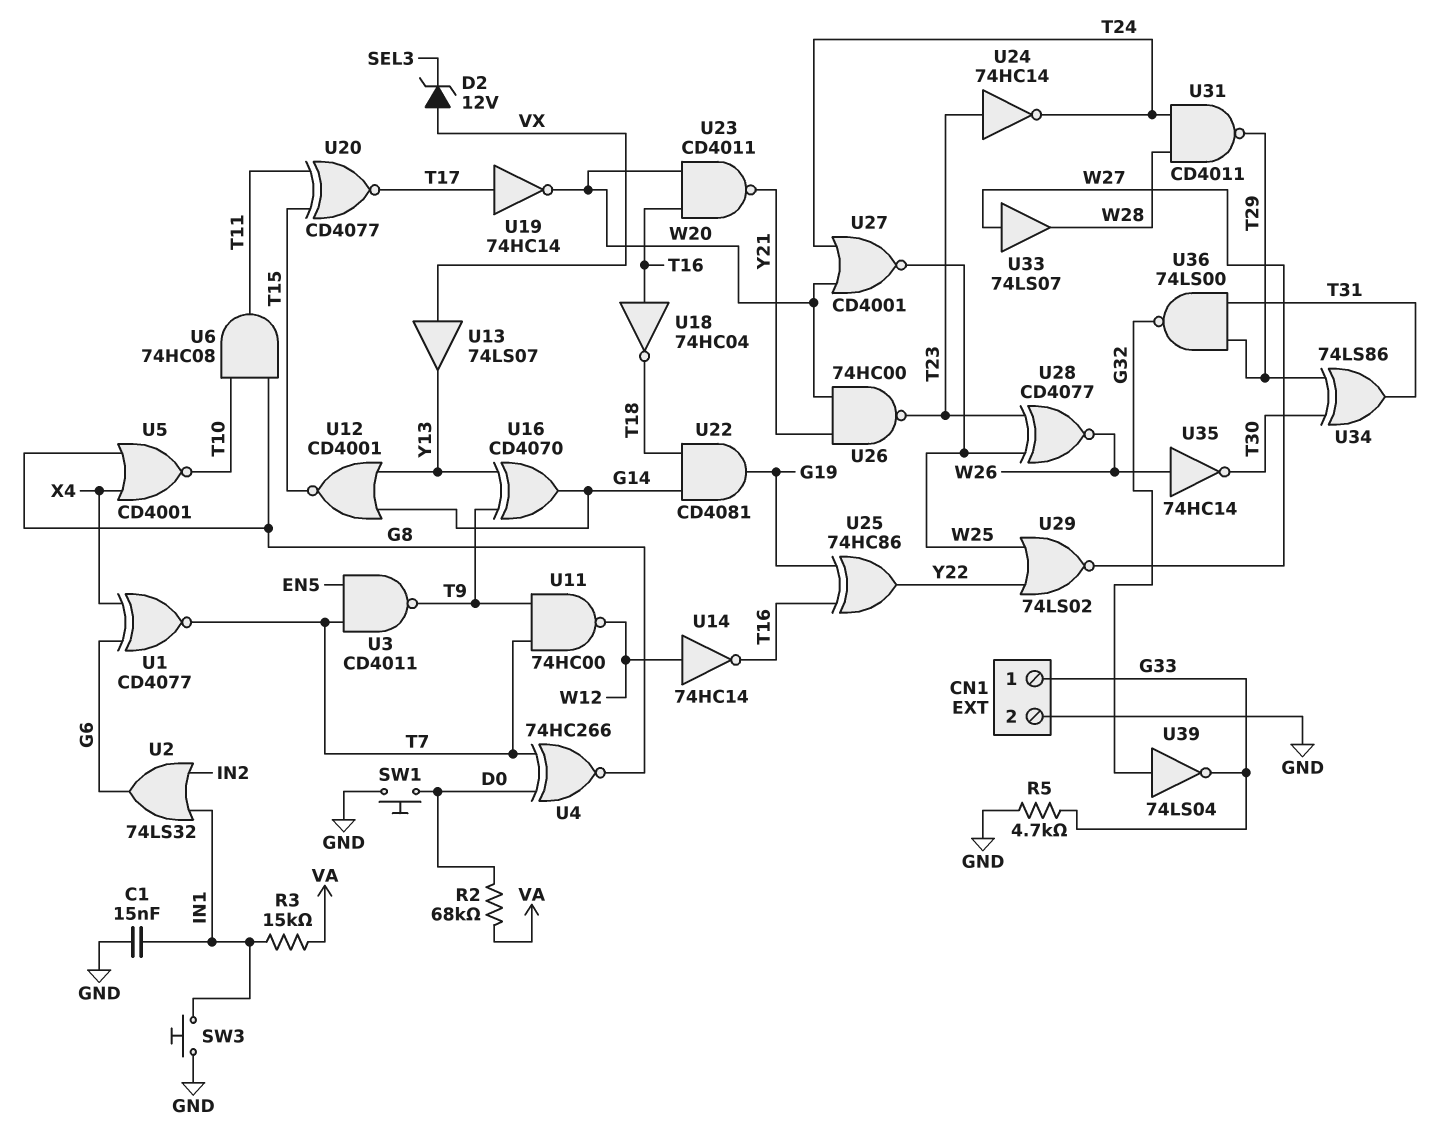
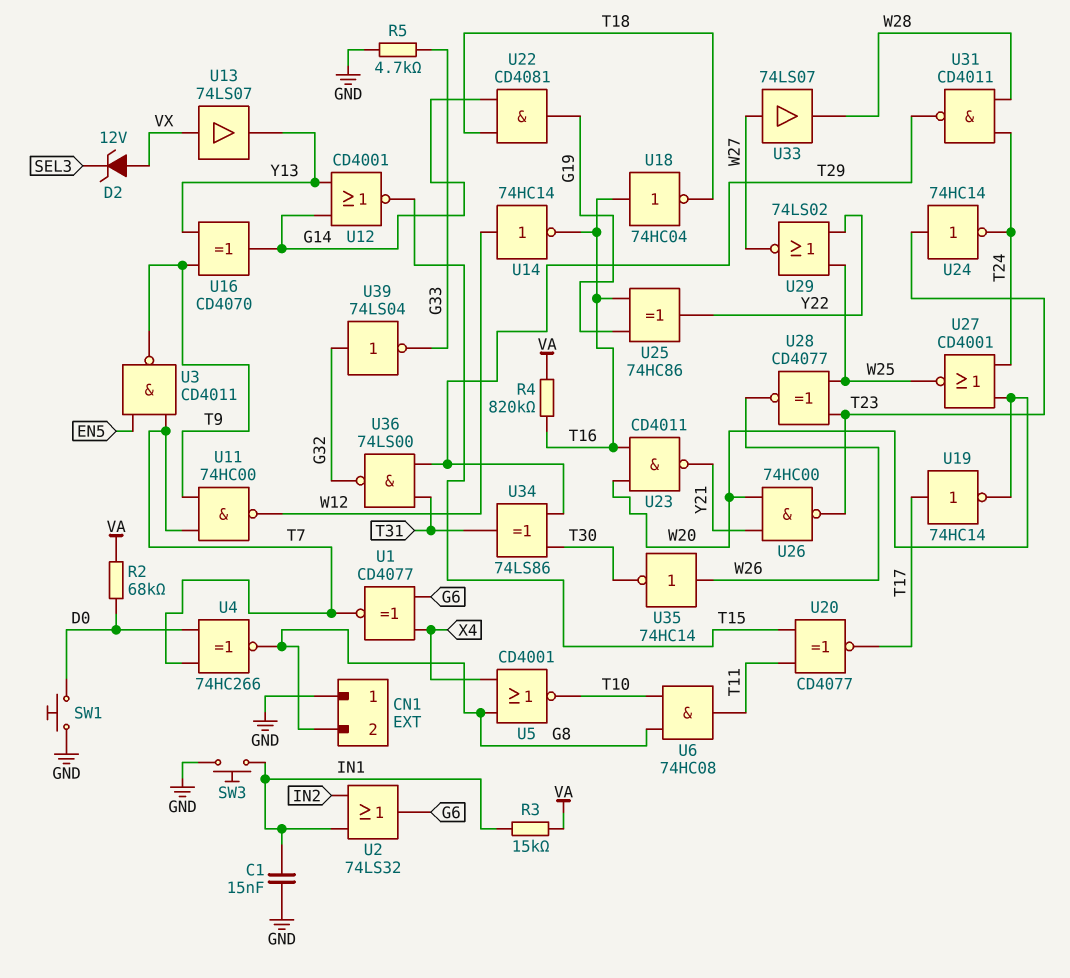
CN1 pin 1: G33 -> GND
CN1 pin 2: GND -> G8
R4: none -> 820k (T16, VA)

